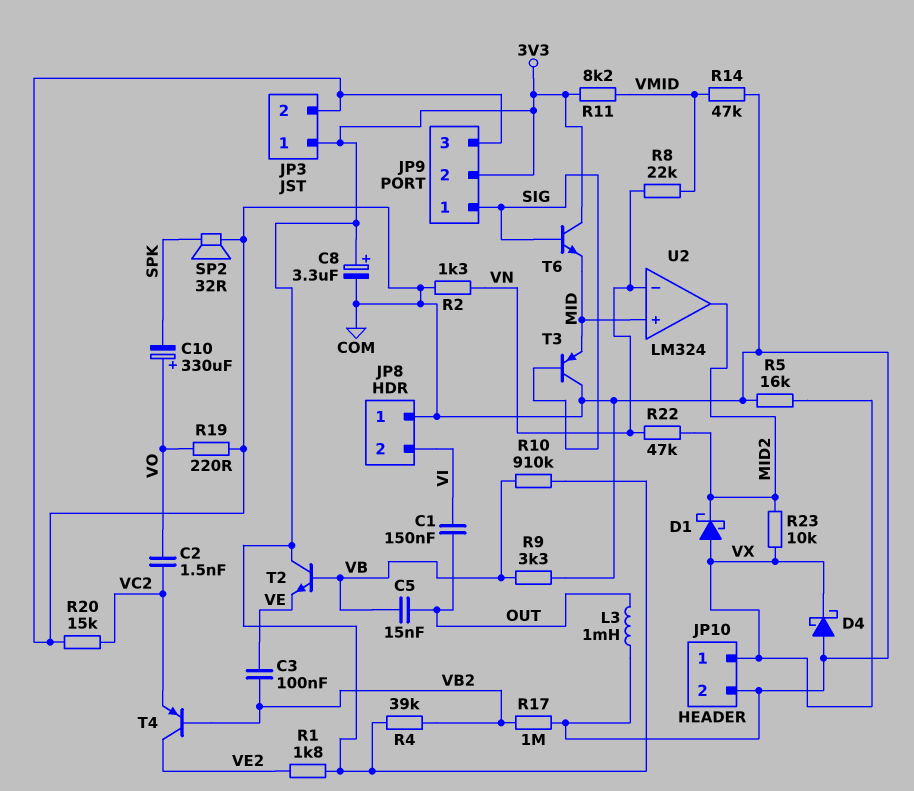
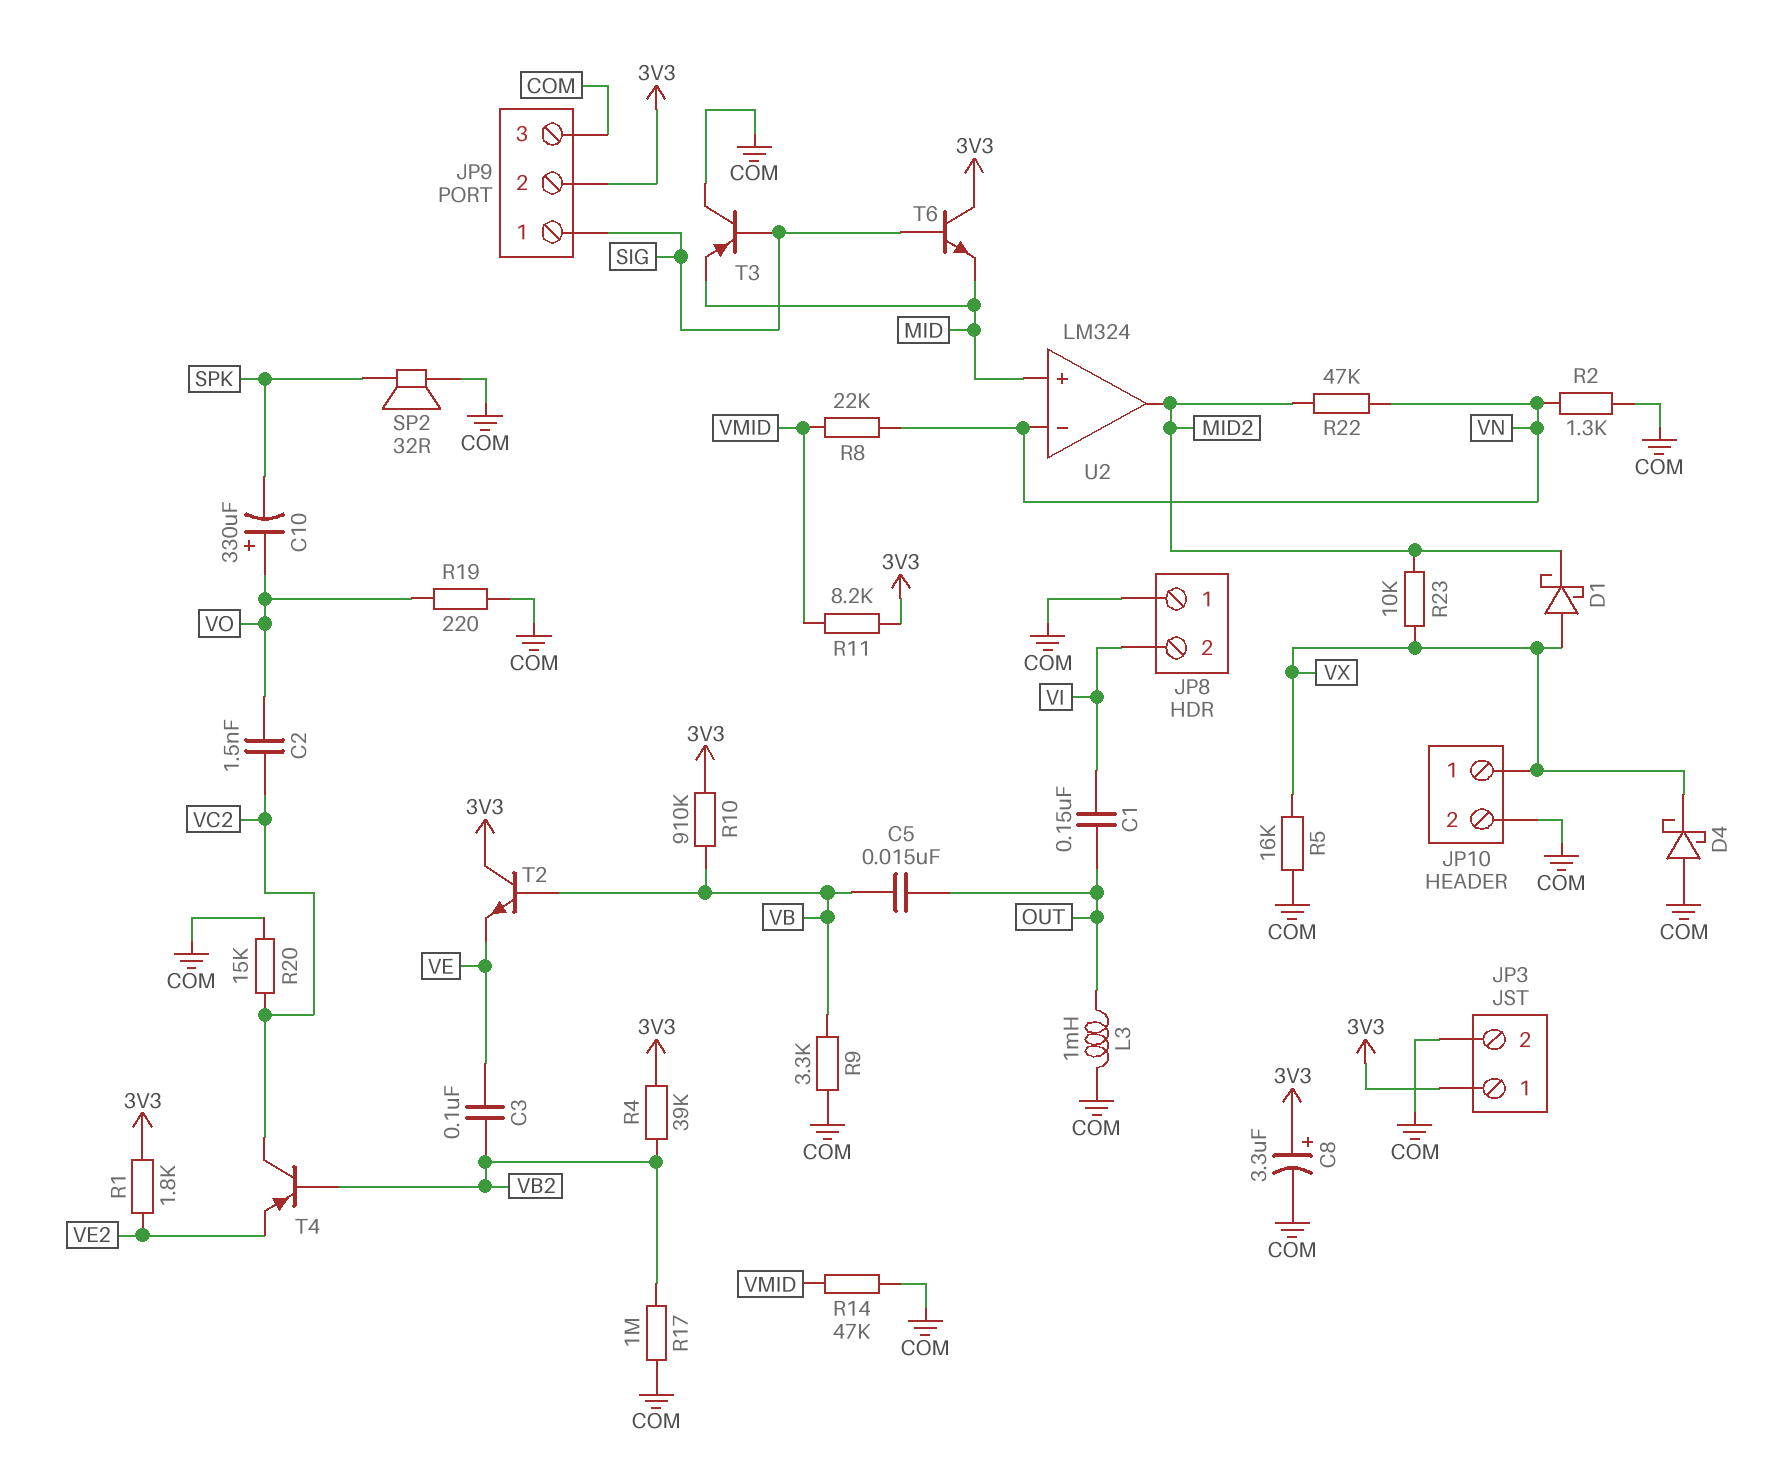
T4: PNP (B VB2, C VE2, E VC2) -> PNP (B VB2, C VC2, E VE2)

